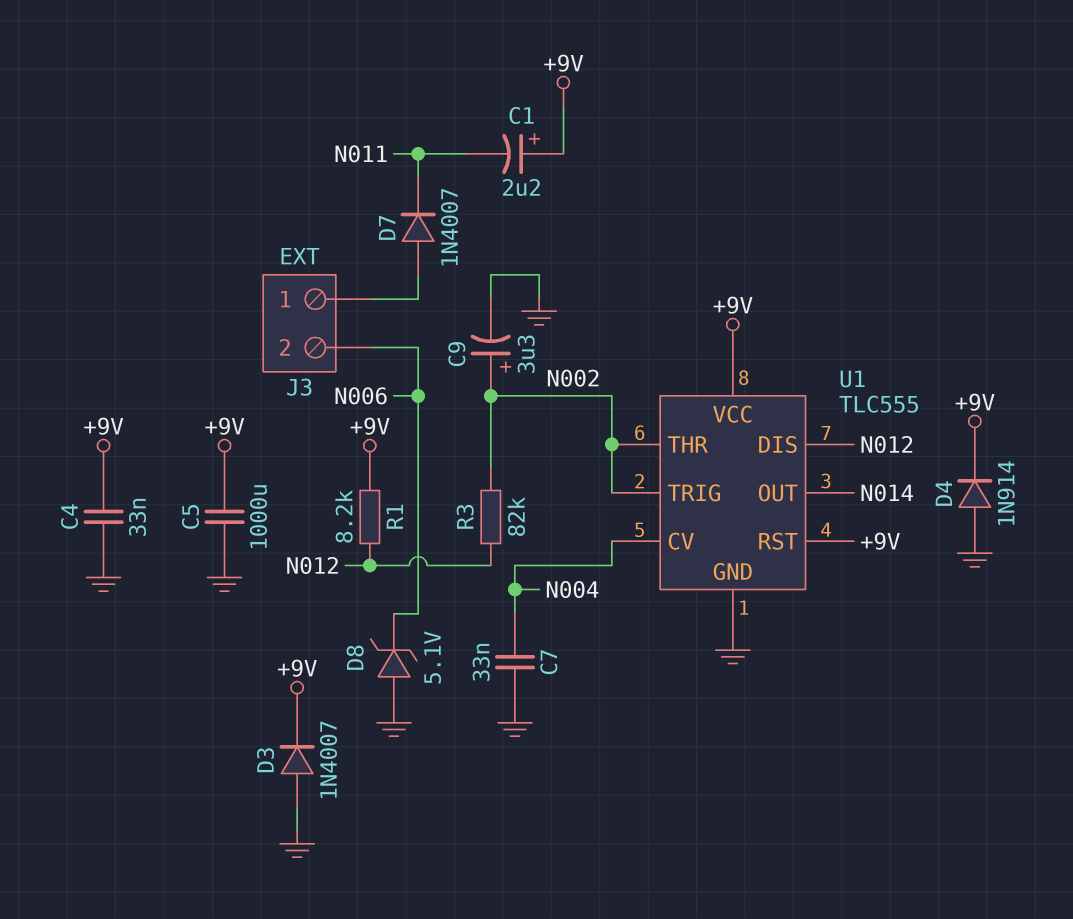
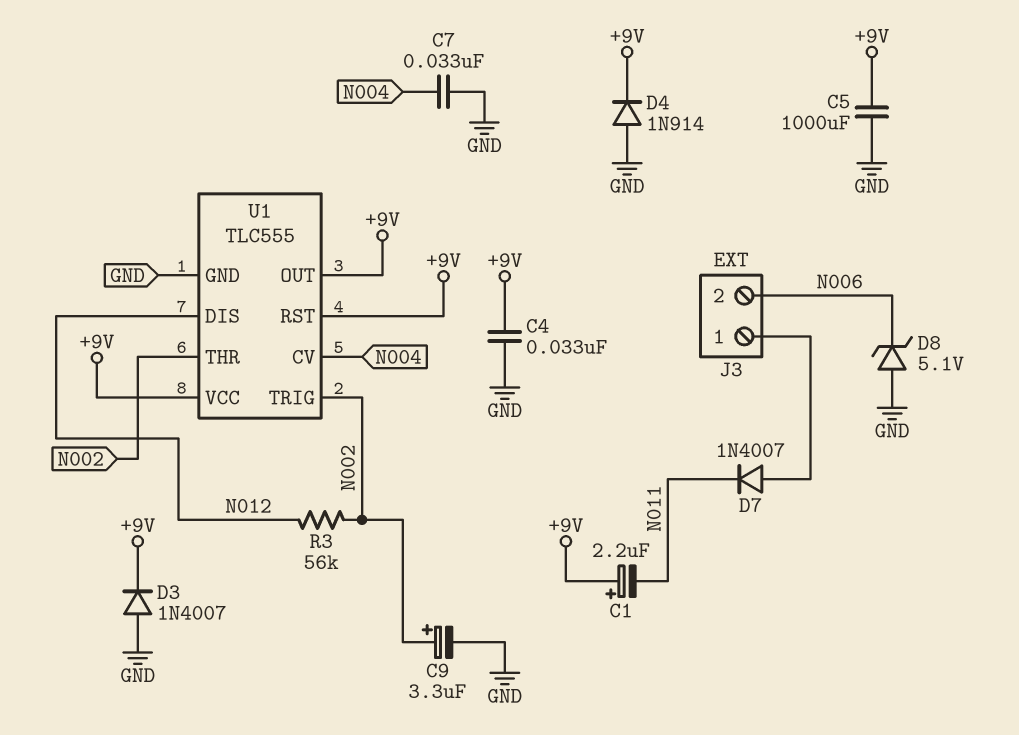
R1: 8.2k (+9V, N012) -> none
R3: 82k (N002, N012) -> 56k (N002, N012)
U1 pin OUT: N014 -> +9V

